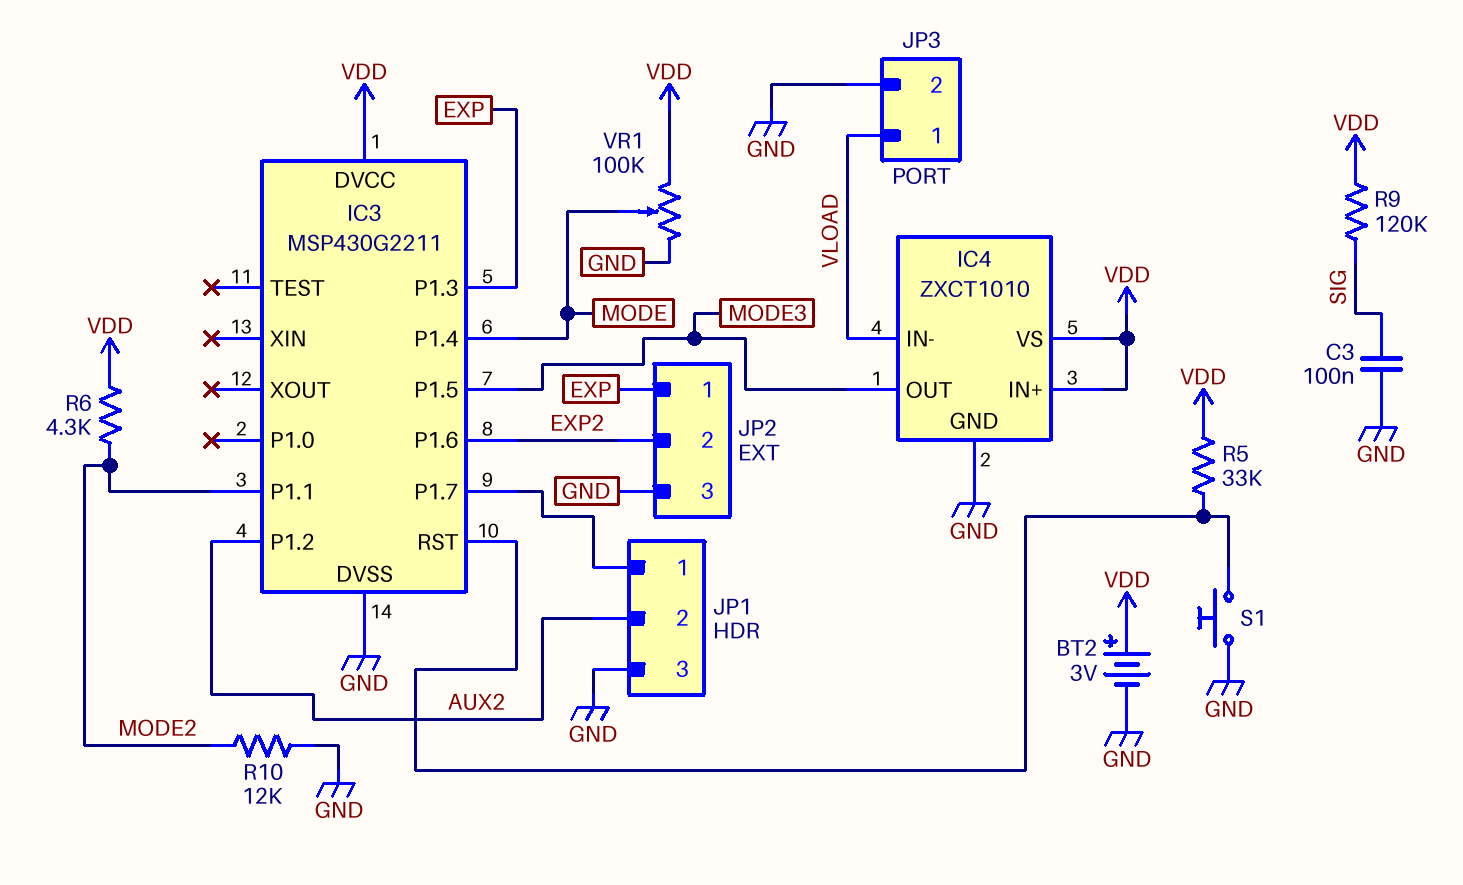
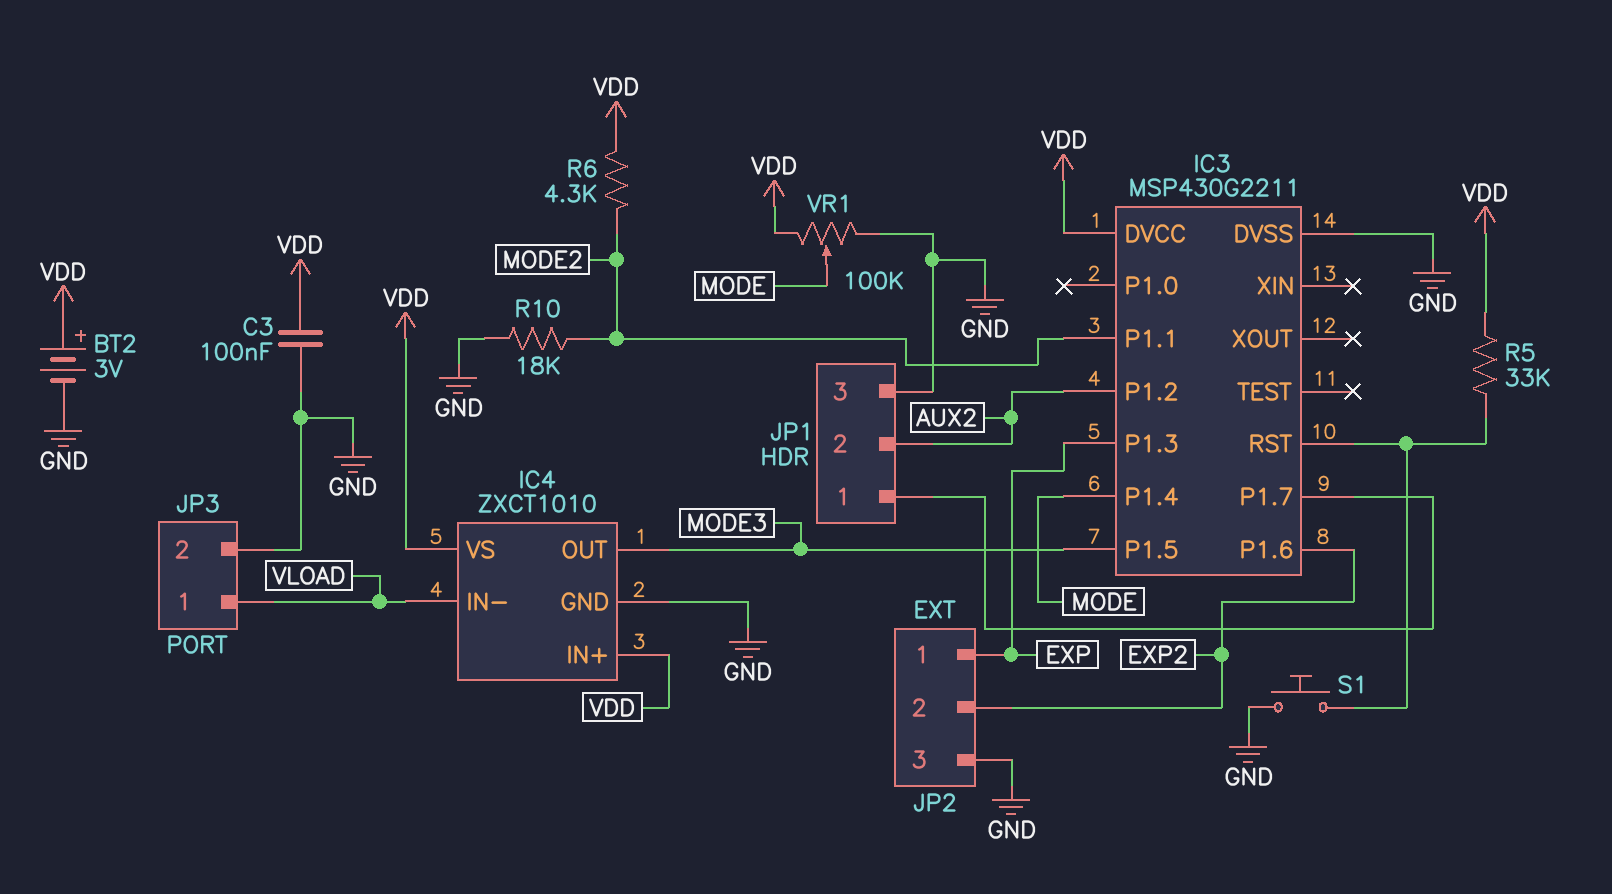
C3: 100nF (GND, SIG) -> 100nF (GND, VDD)
R9: 120k (SIG, VDD) -> none
R10: 12k (GND, MODE2) -> 18k (GND, MODE2)

